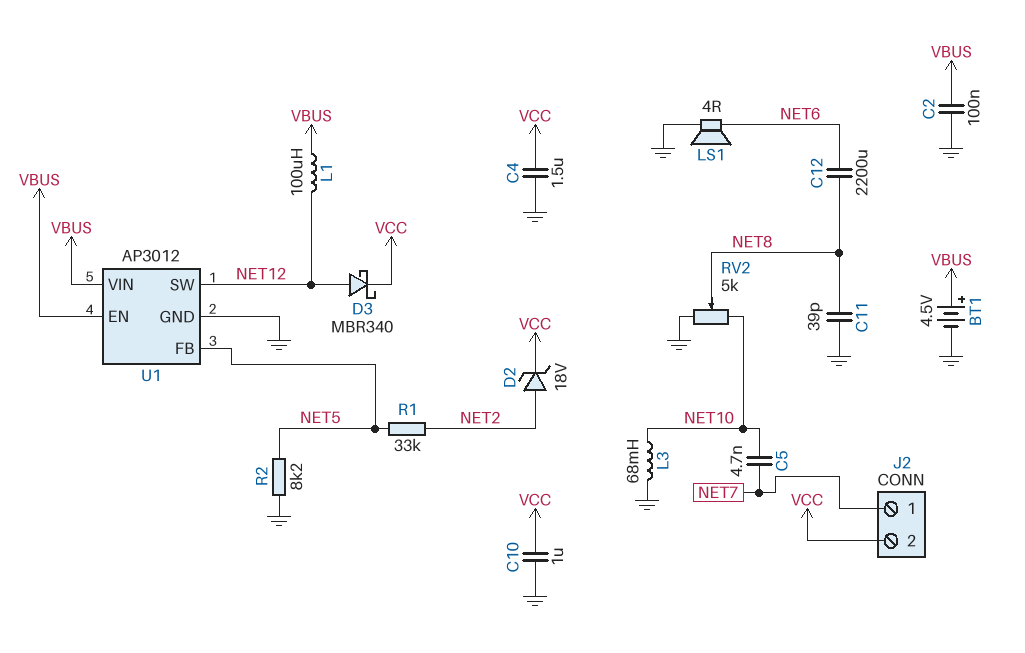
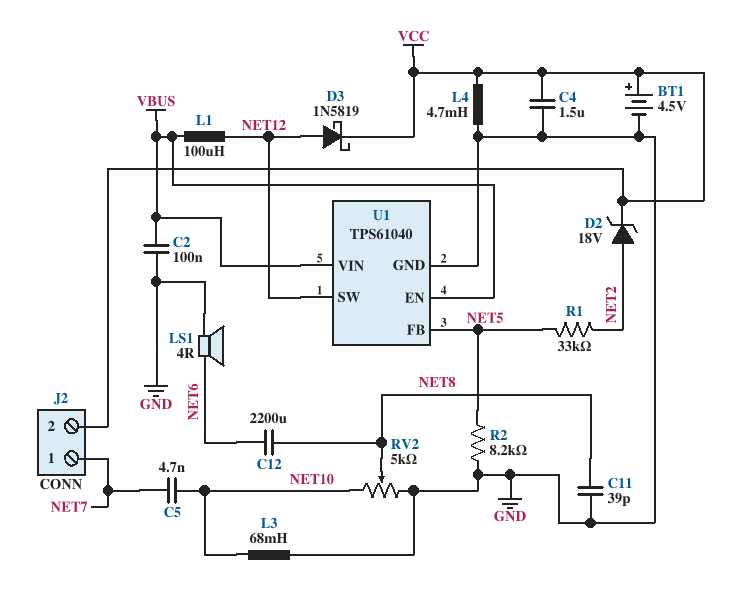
BT1: 4.5V (plus VBUS, minus GND) -> 4.5V (plus VCC, minus GND)
C10: 1uF (GND, VCC) -> none
D3: schottky MBR340 (A NET12, K VCC) -> schottky 1N5819 (A NET12, K VCC)
L4: none -> 4.7mH (GND, VCC)
U1: AP3012 -> TPS61040

